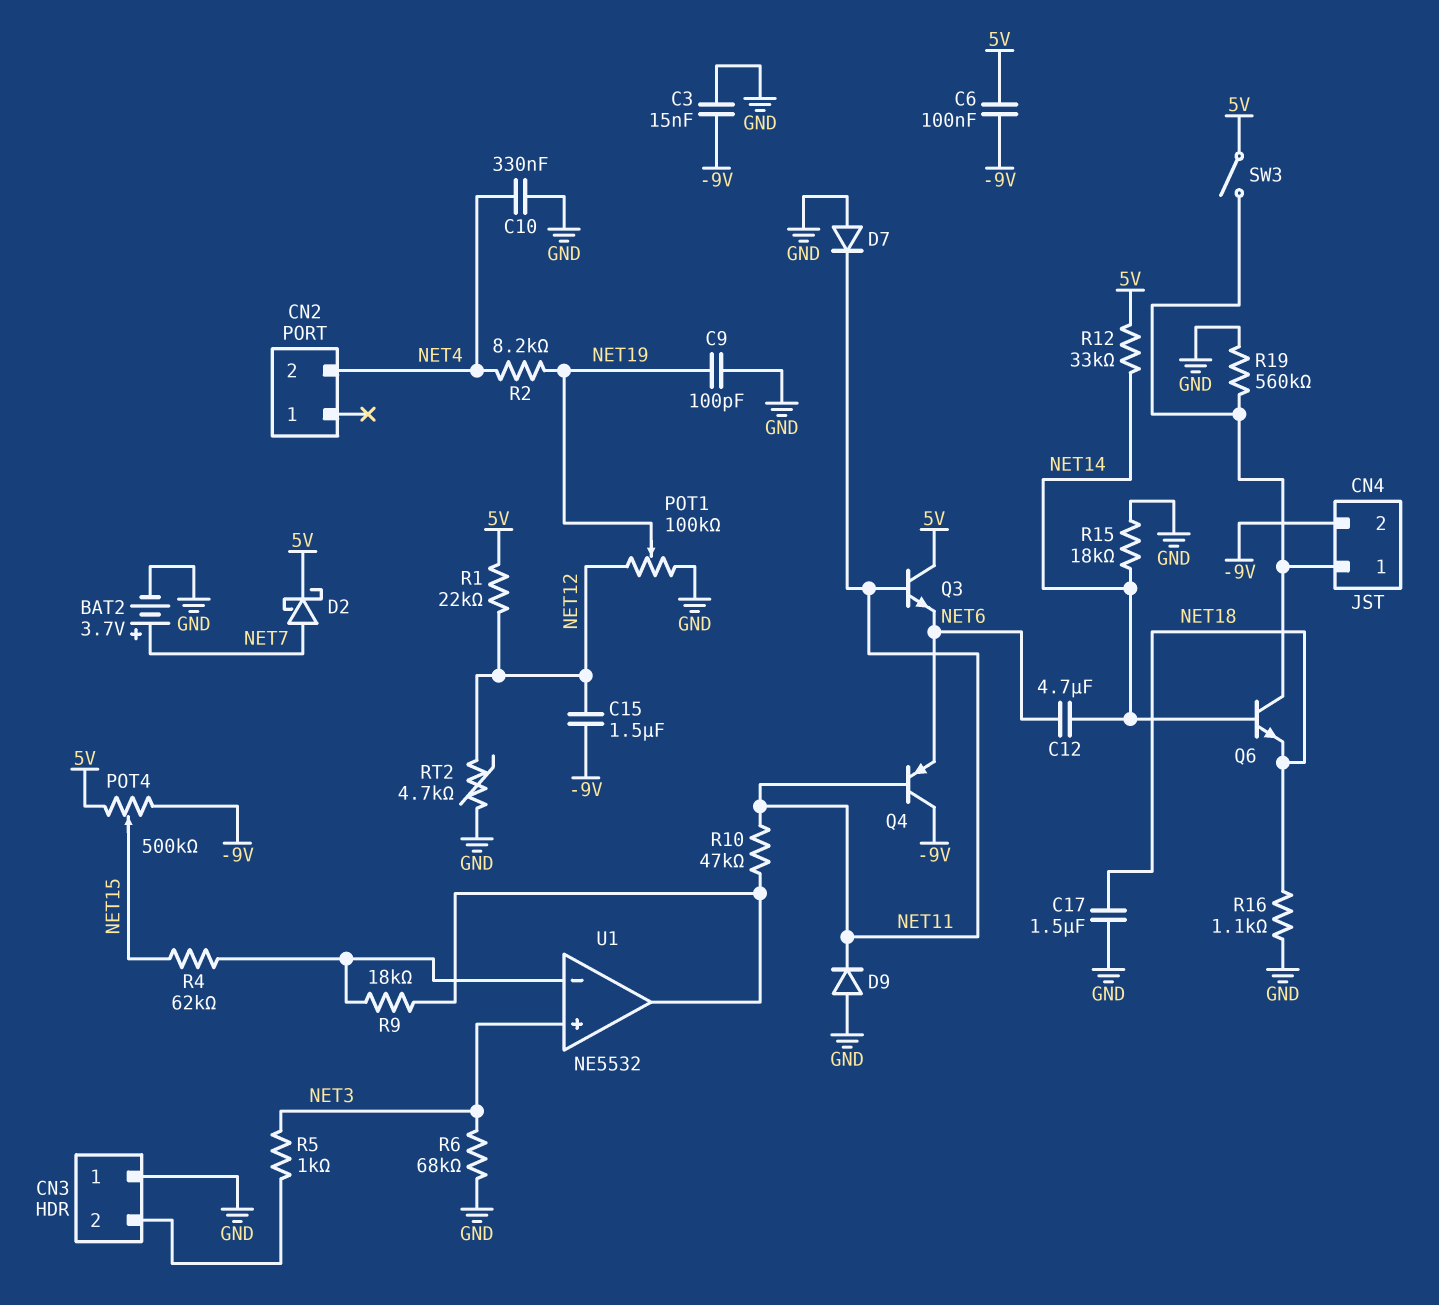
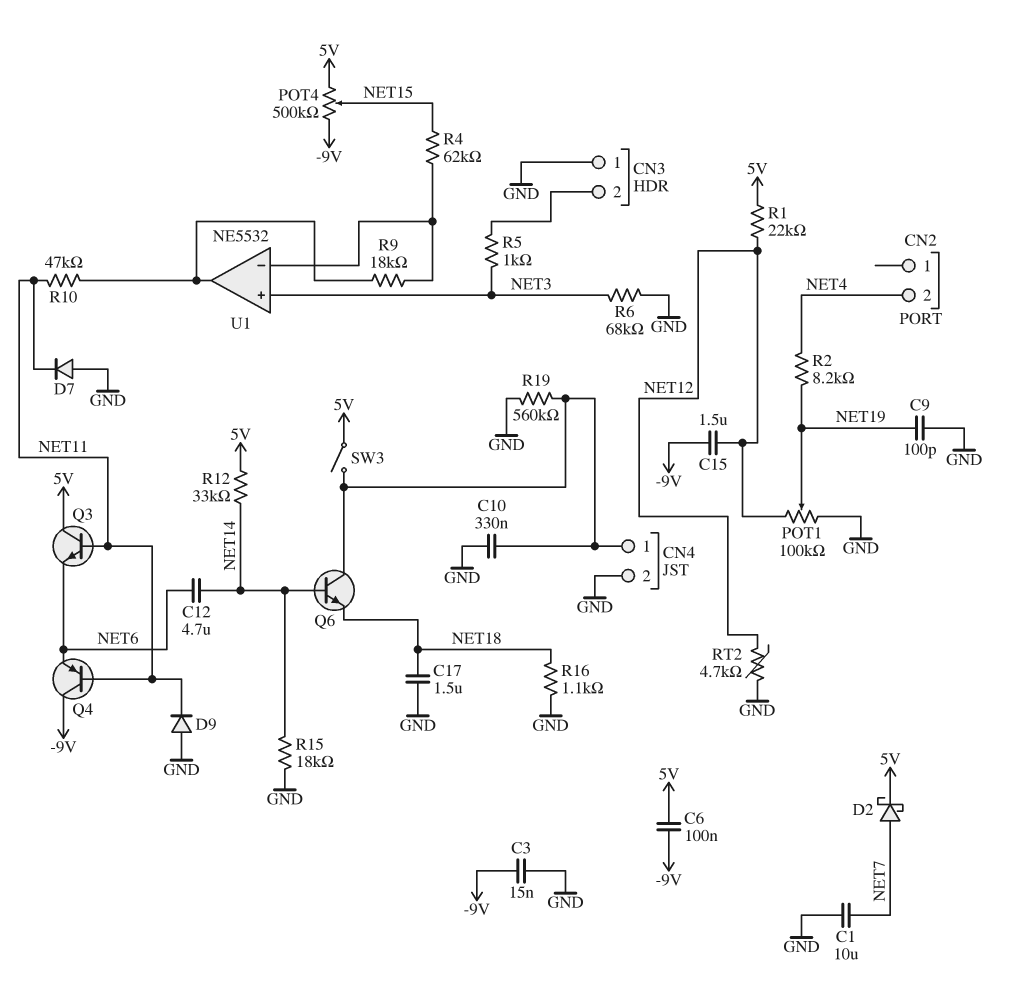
BAT2: 3.7V (plus NET7, minus GND) -> none
C1: none -> 10uF (GND, NET7)
C10: 330nF (GND, NET4) -> 330nF (CN4/1, GND)
CN4 pin 2: -9V -> GND

